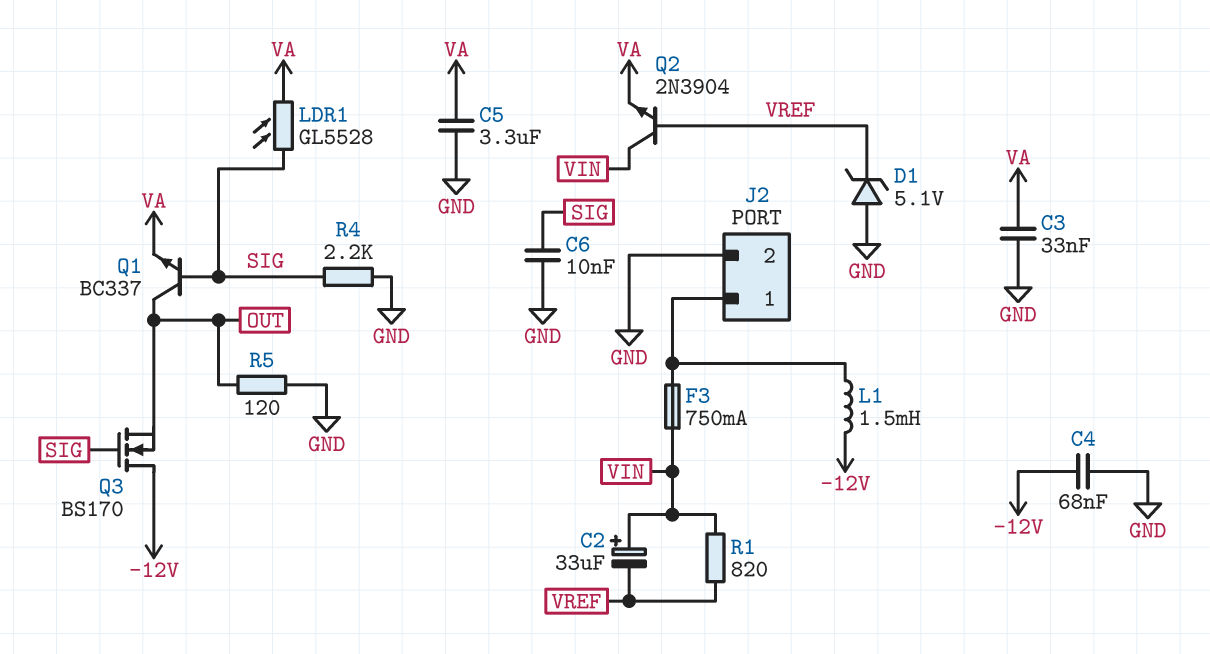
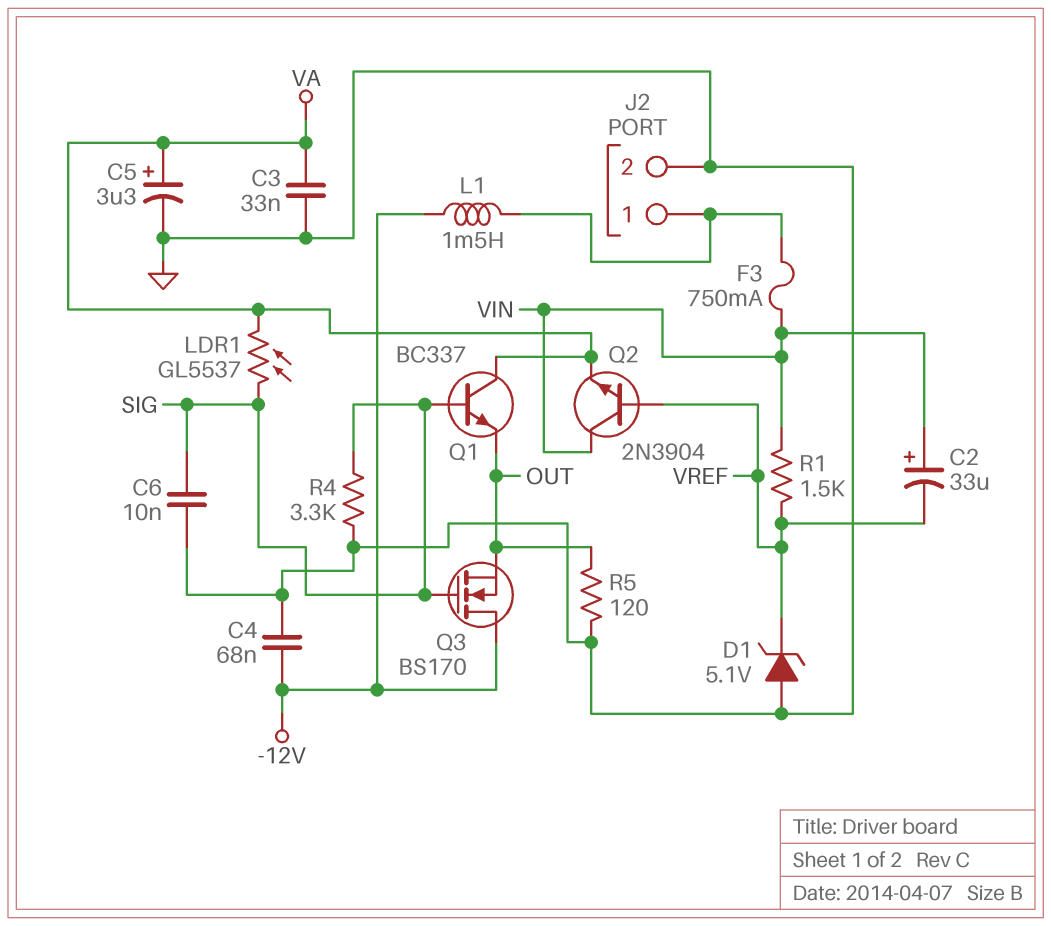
C5: 3.3uF (GND, VA) -> 3.3uF (plus VA, minus GND)
LDR1: GL5528 (SIG, VA) -> GL5537 (SIG, VA)
Q1: NPN BC337 (B SIG, C OUT, E VA) -> NPN BC337 (B SIG, C VA, E OUT)
R1: 820 (VIN, VREF) -> 1.5k (VIN, VREF)
R4: 2.2k (GND, SIG) -> 3.3k (GND, SIG)

